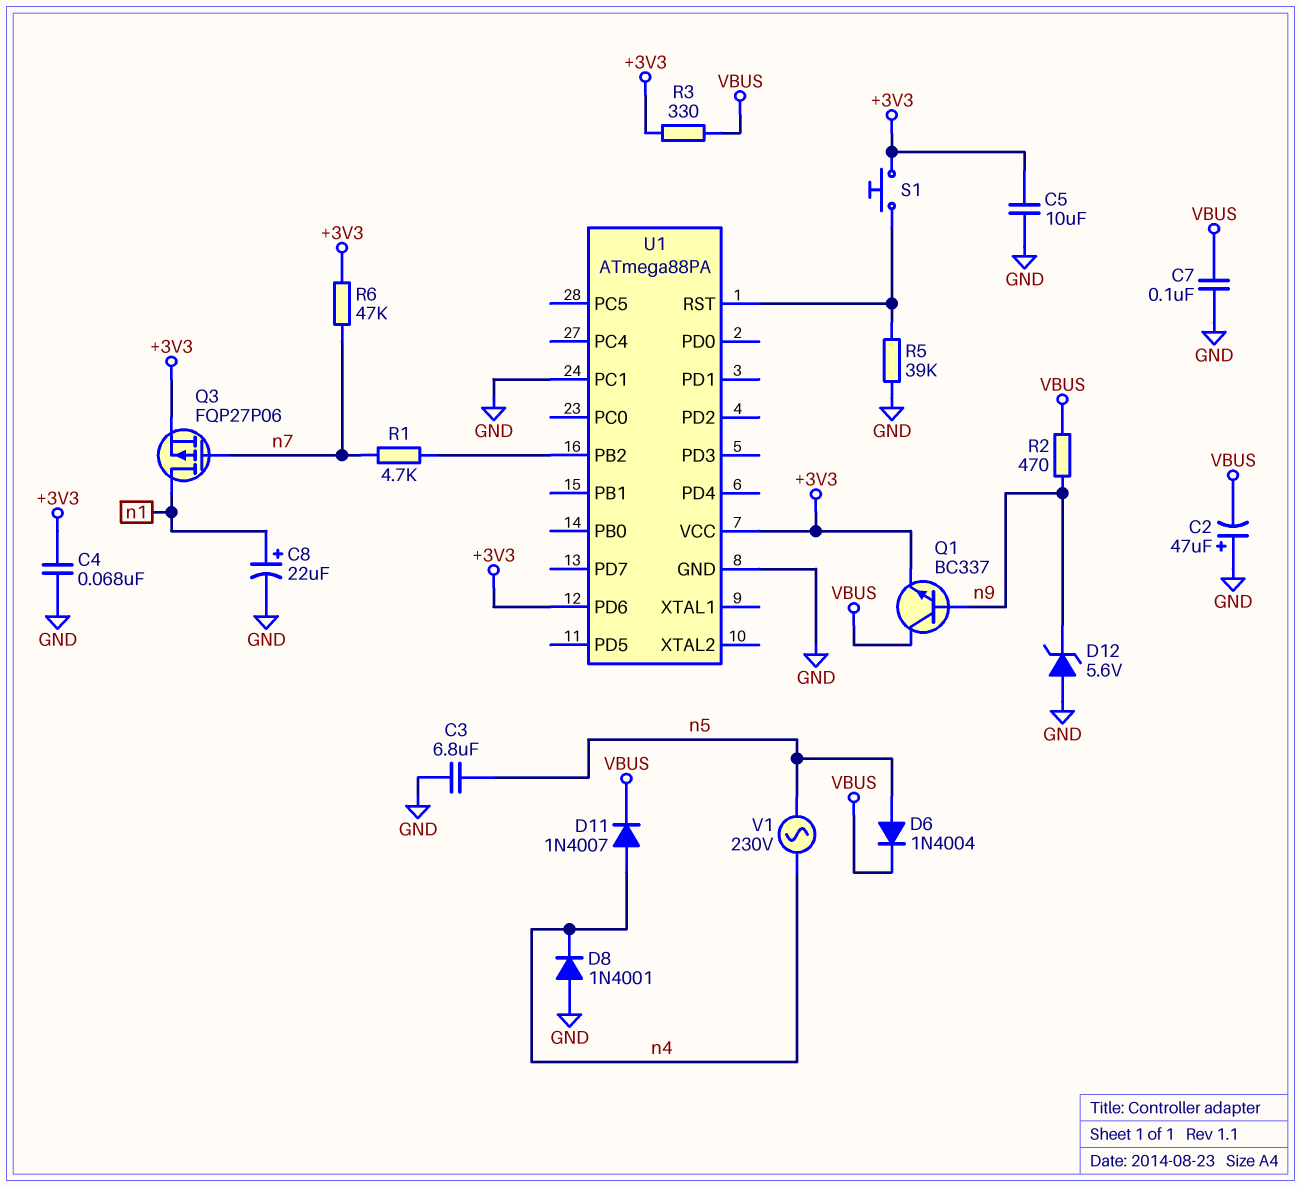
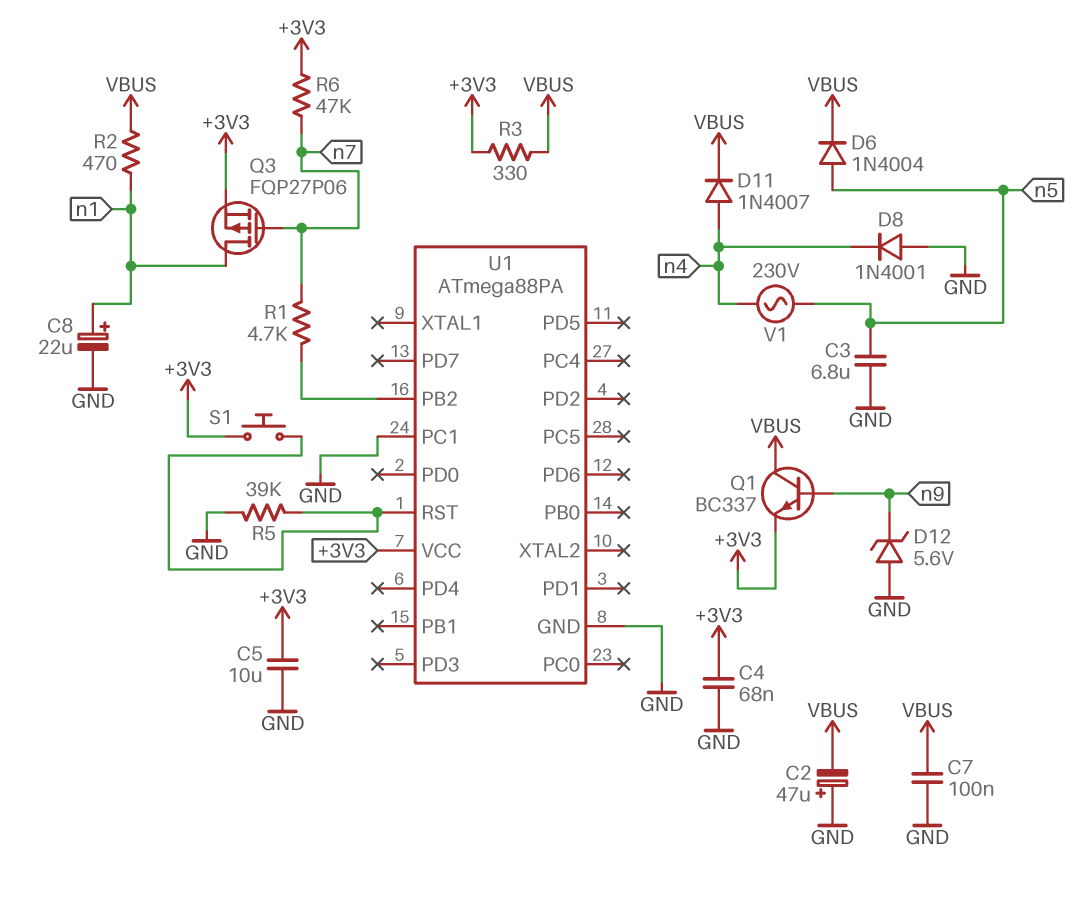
R2: 470 (VBUS, n9) -> 470 (VBUS, n1)
U1 pin PD6: +3V3 -> none

